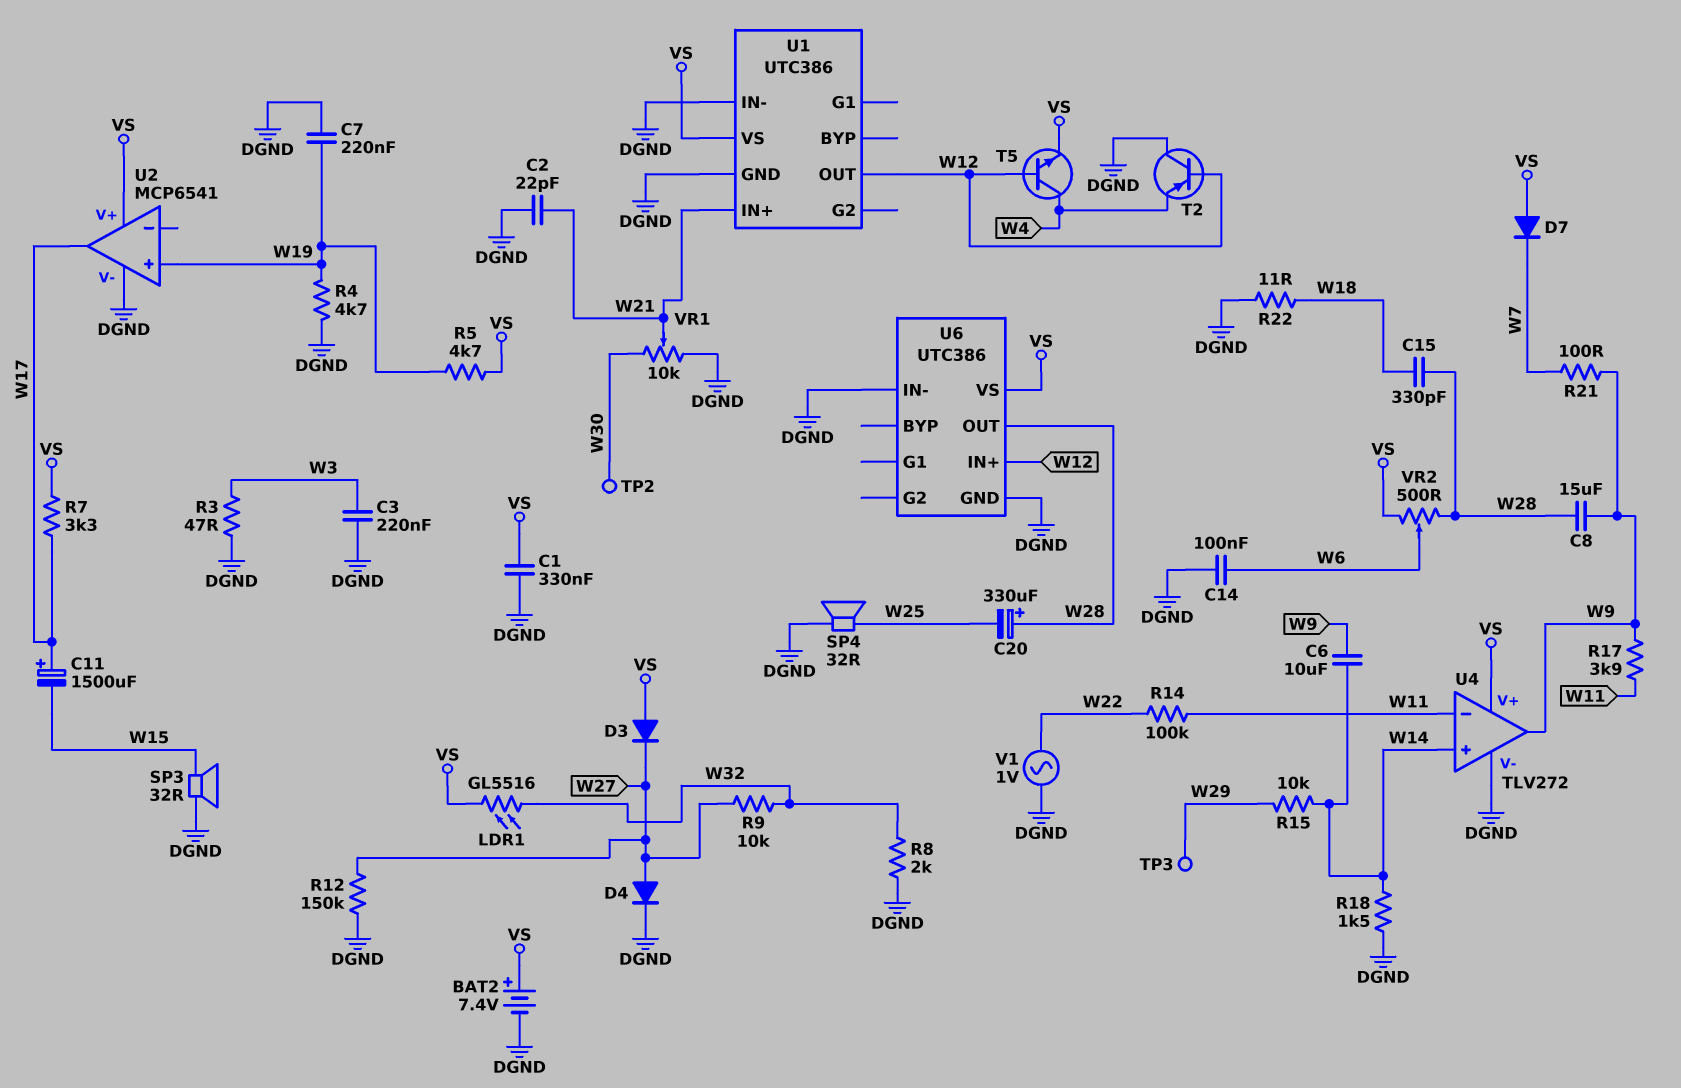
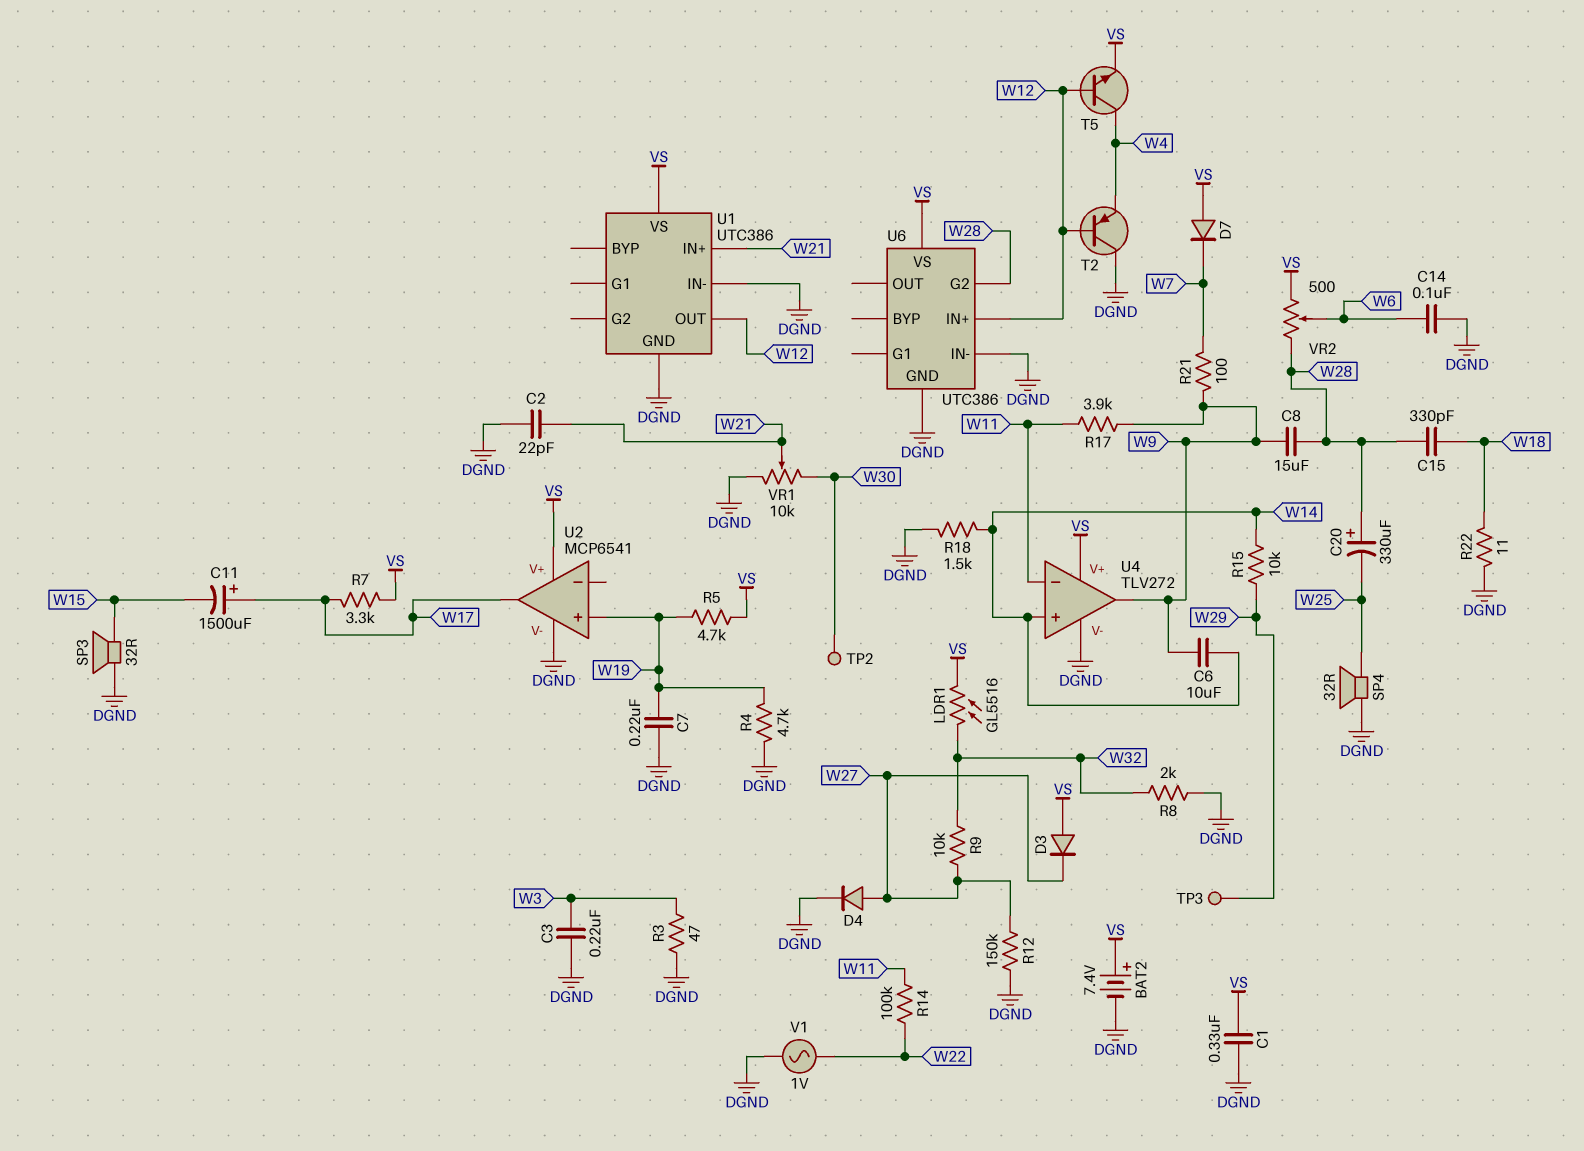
U6 pin G2: none -> W28
U6 pin OUT: W28 -> none

